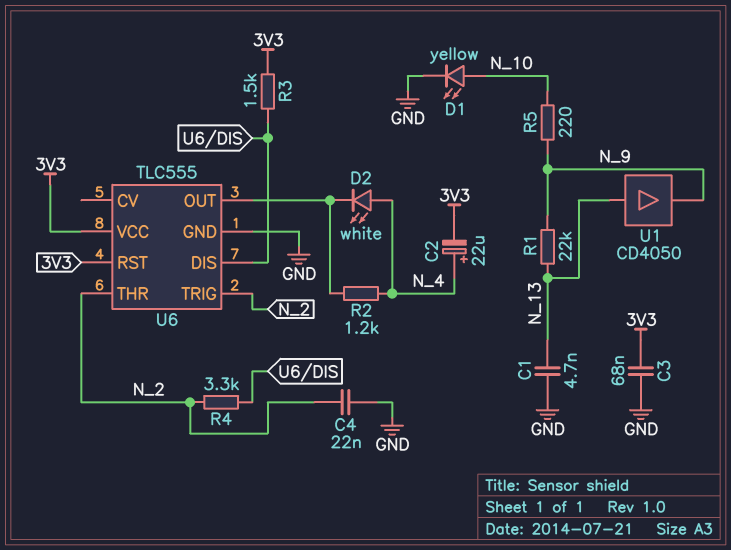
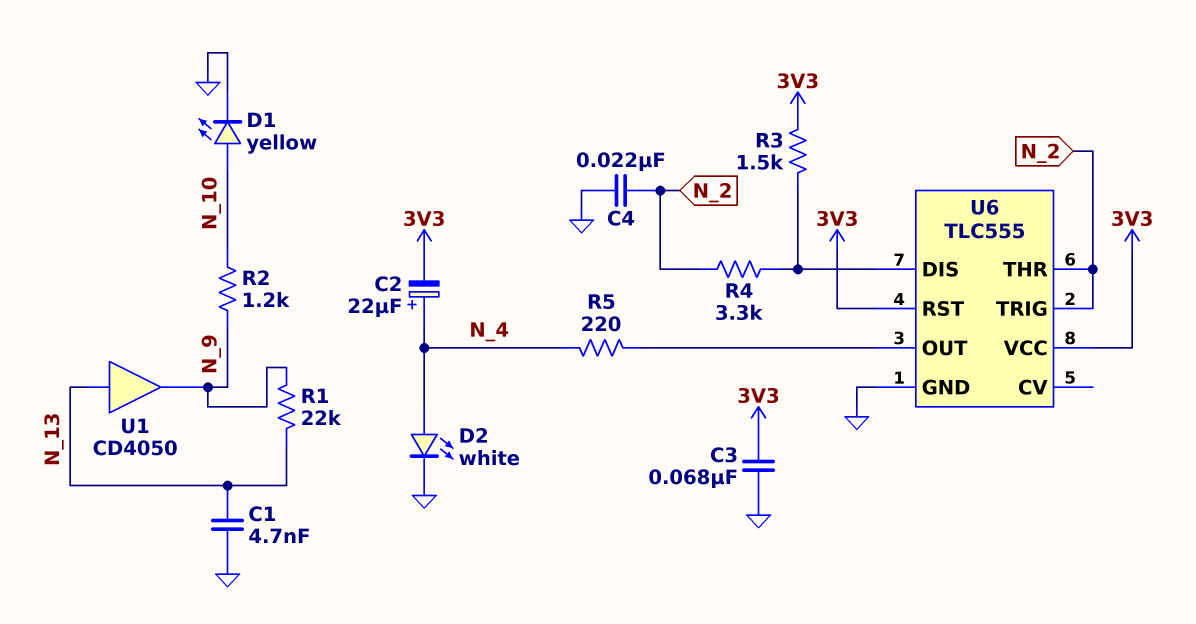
D2: LED white (A N_4, K U6/OUT) -> LED white (A N_4, K GND)
R2: 1.2k (N_4, U6/OUT) -> 1.2k (N_9, N_10)
R5: 220 (N_9, N_10) -> 220 (N_4, U6/OUT)

